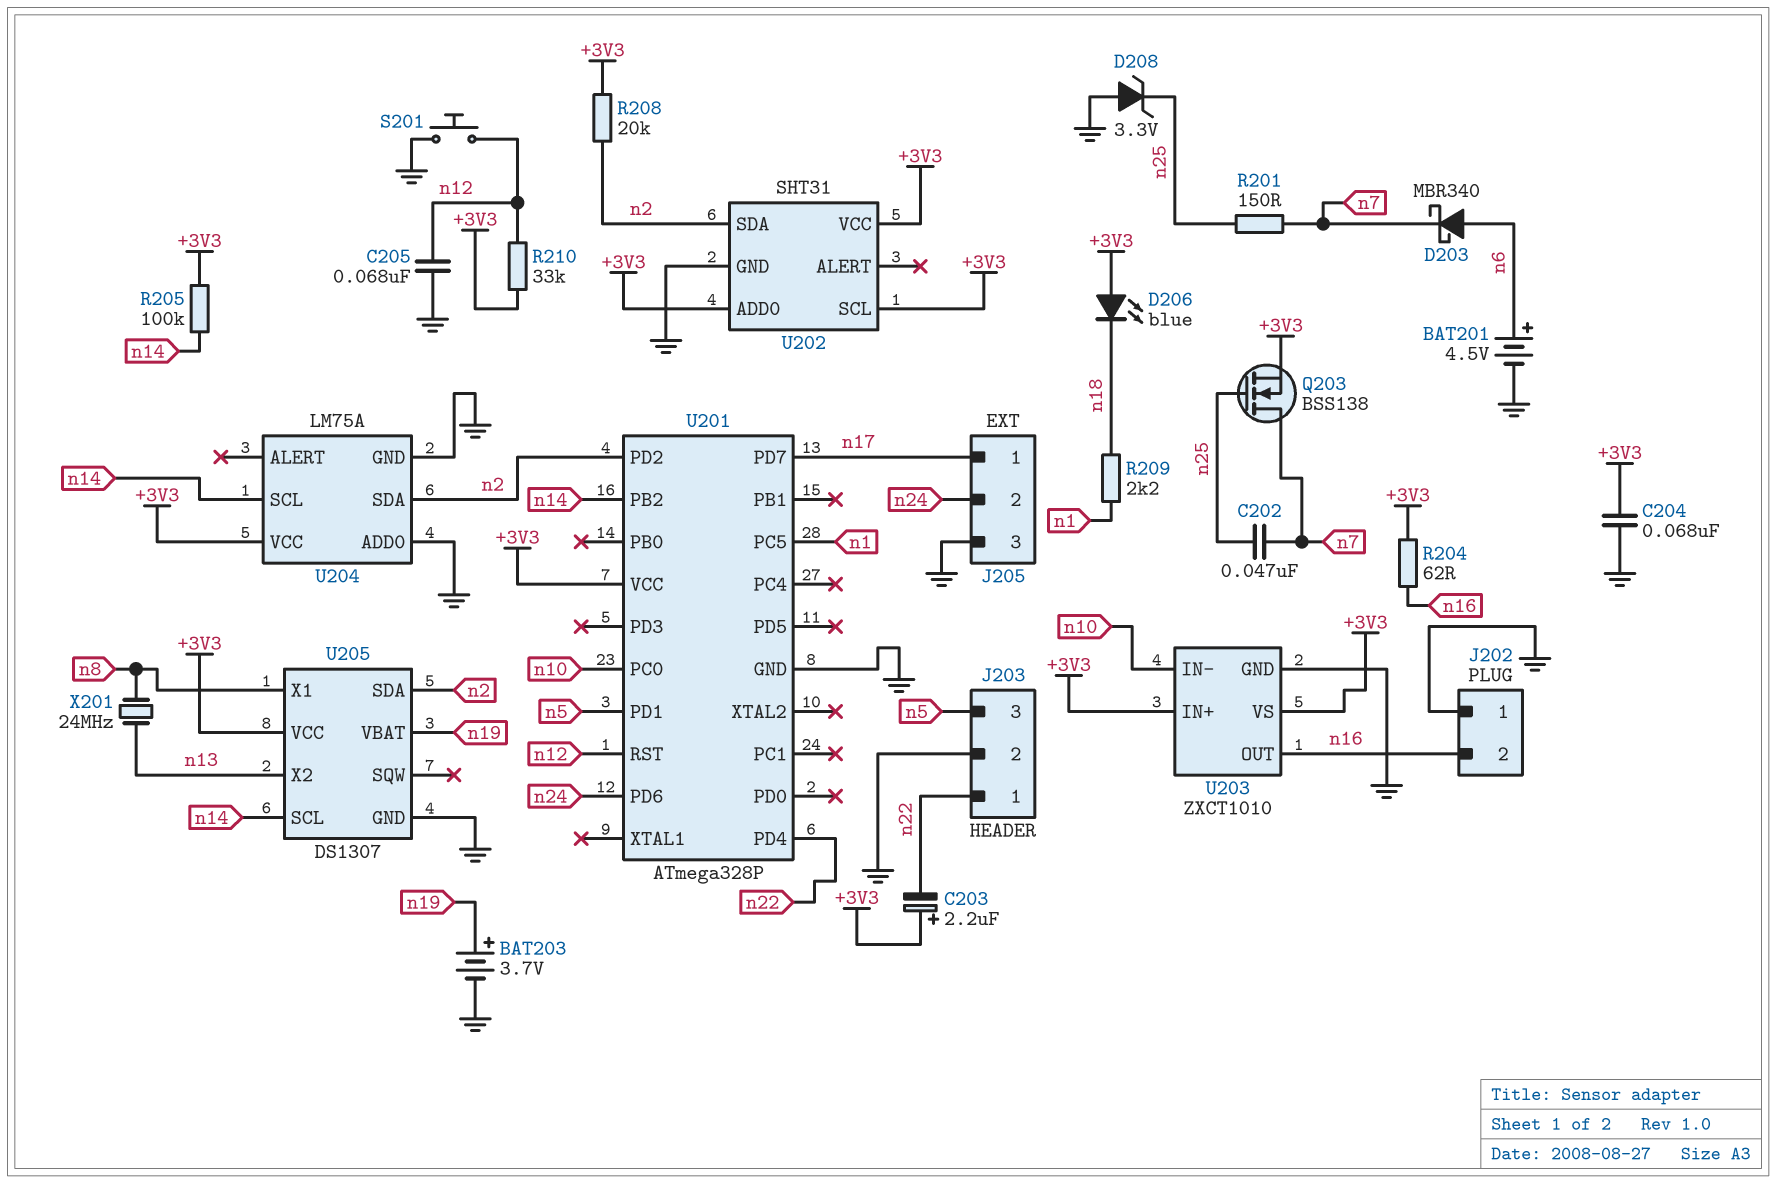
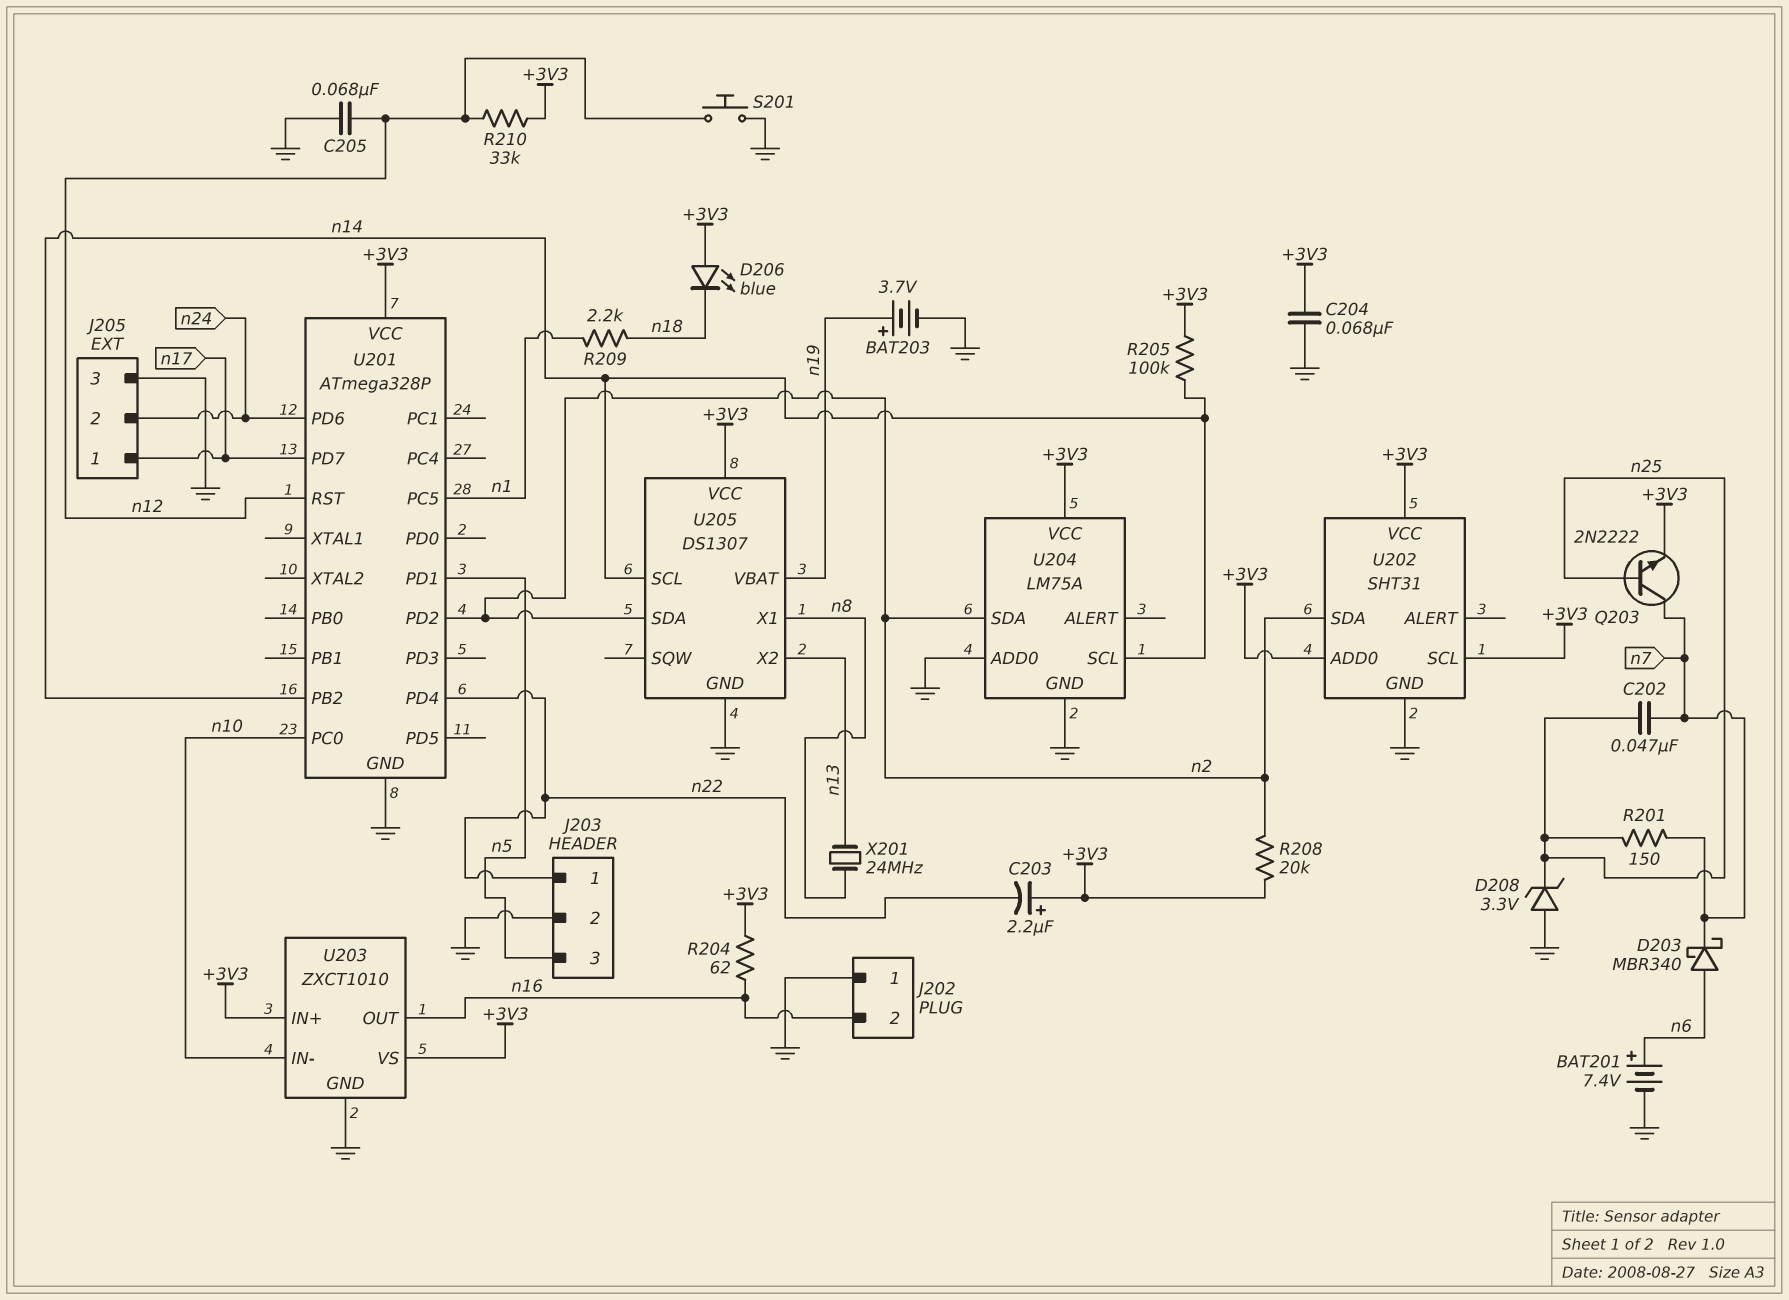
BAT201: 4.5V (plus n6, minus GND) -> 7.4V (plus n6, minus GND)
Q203: NMOS BSS138 (G n25, D n7, S +3V3) -> NPN 2N2222 (B n25, C n7, E +3V3)

